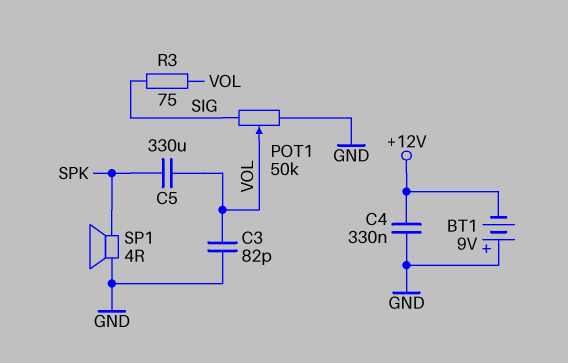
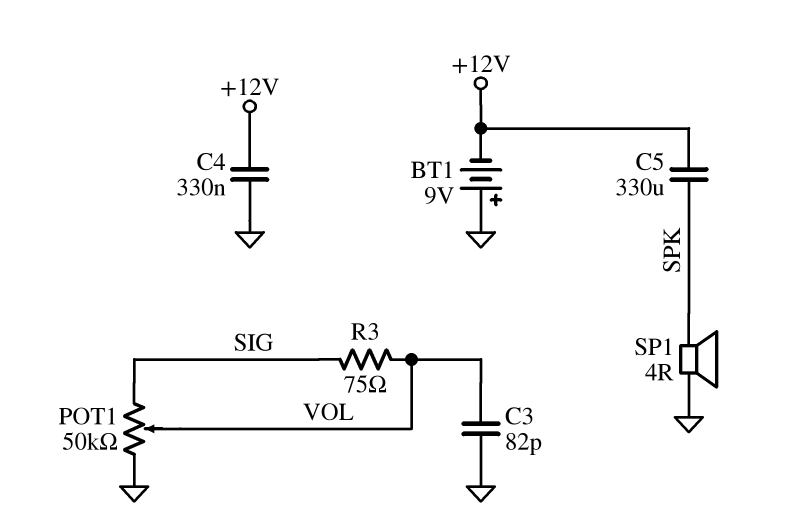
C5: 330uF (SPK, VOL) -> 330uF (+12V, SPK)

